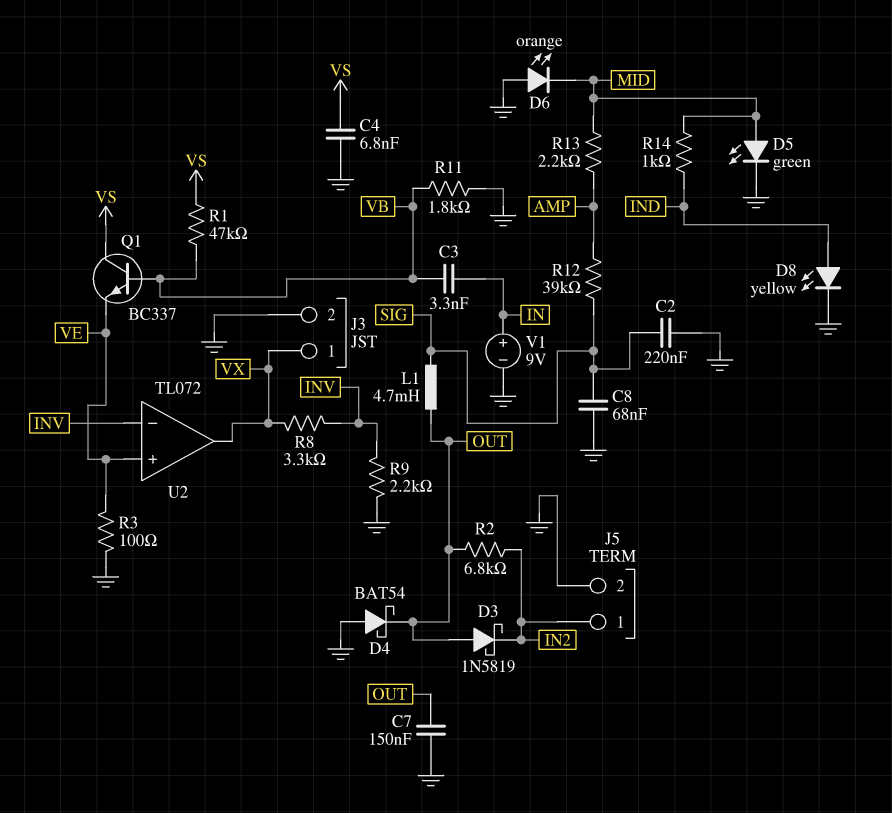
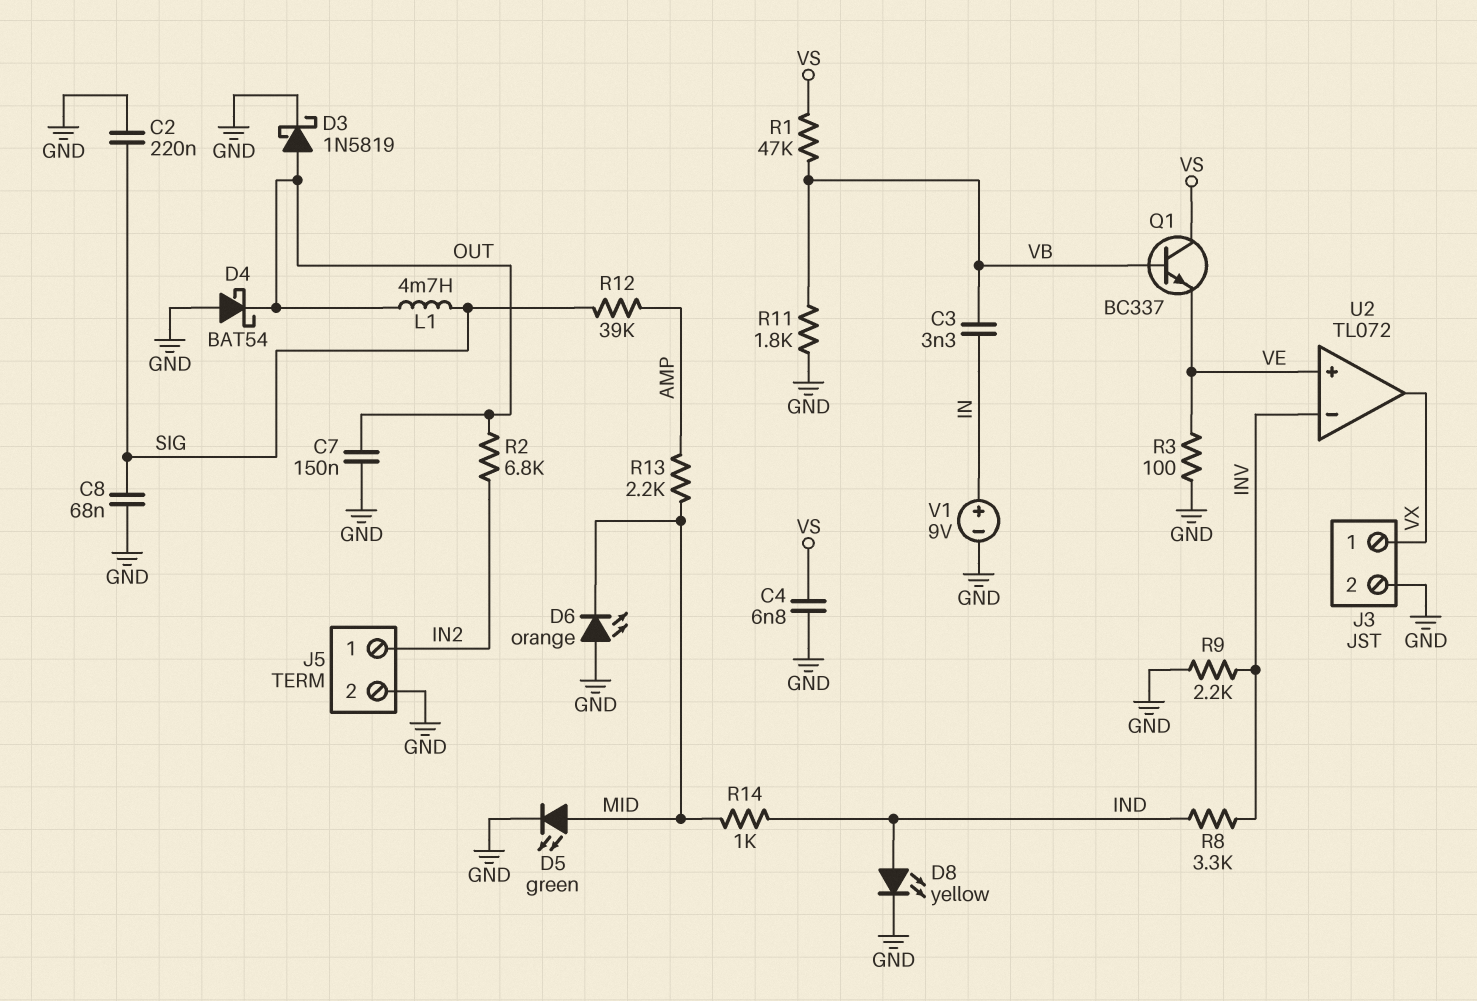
D3: schottky 1N5819 (A OUT, K IN2) -> schottky 1N5819 (A OUT, K GND)
R8: 3.3k (INV, VX) -> 3.3k (IND, INV)

